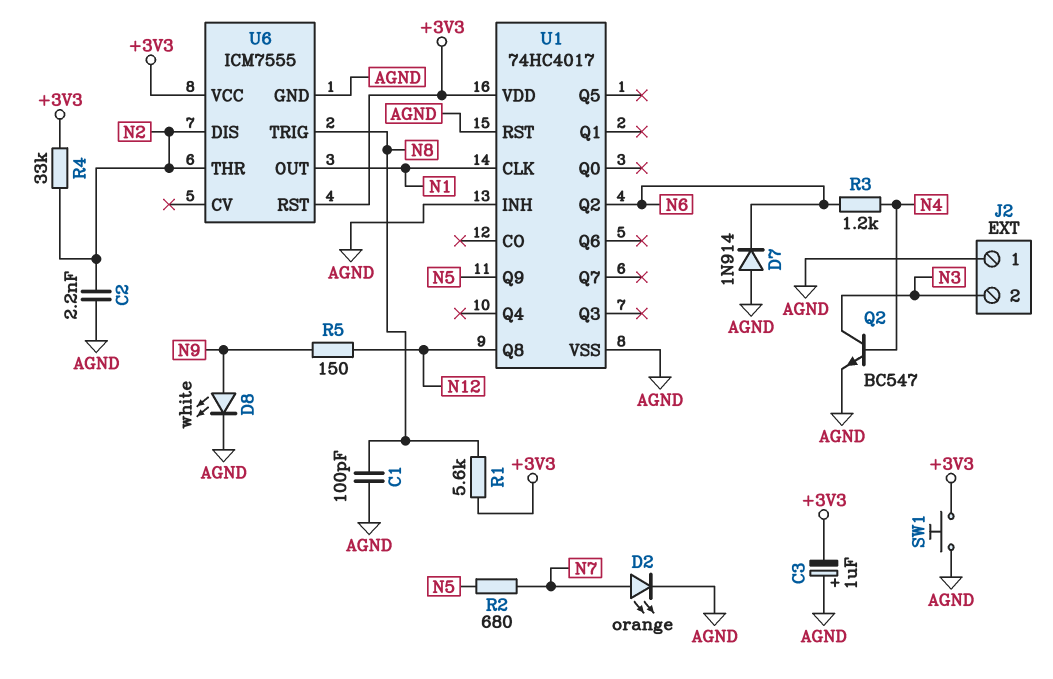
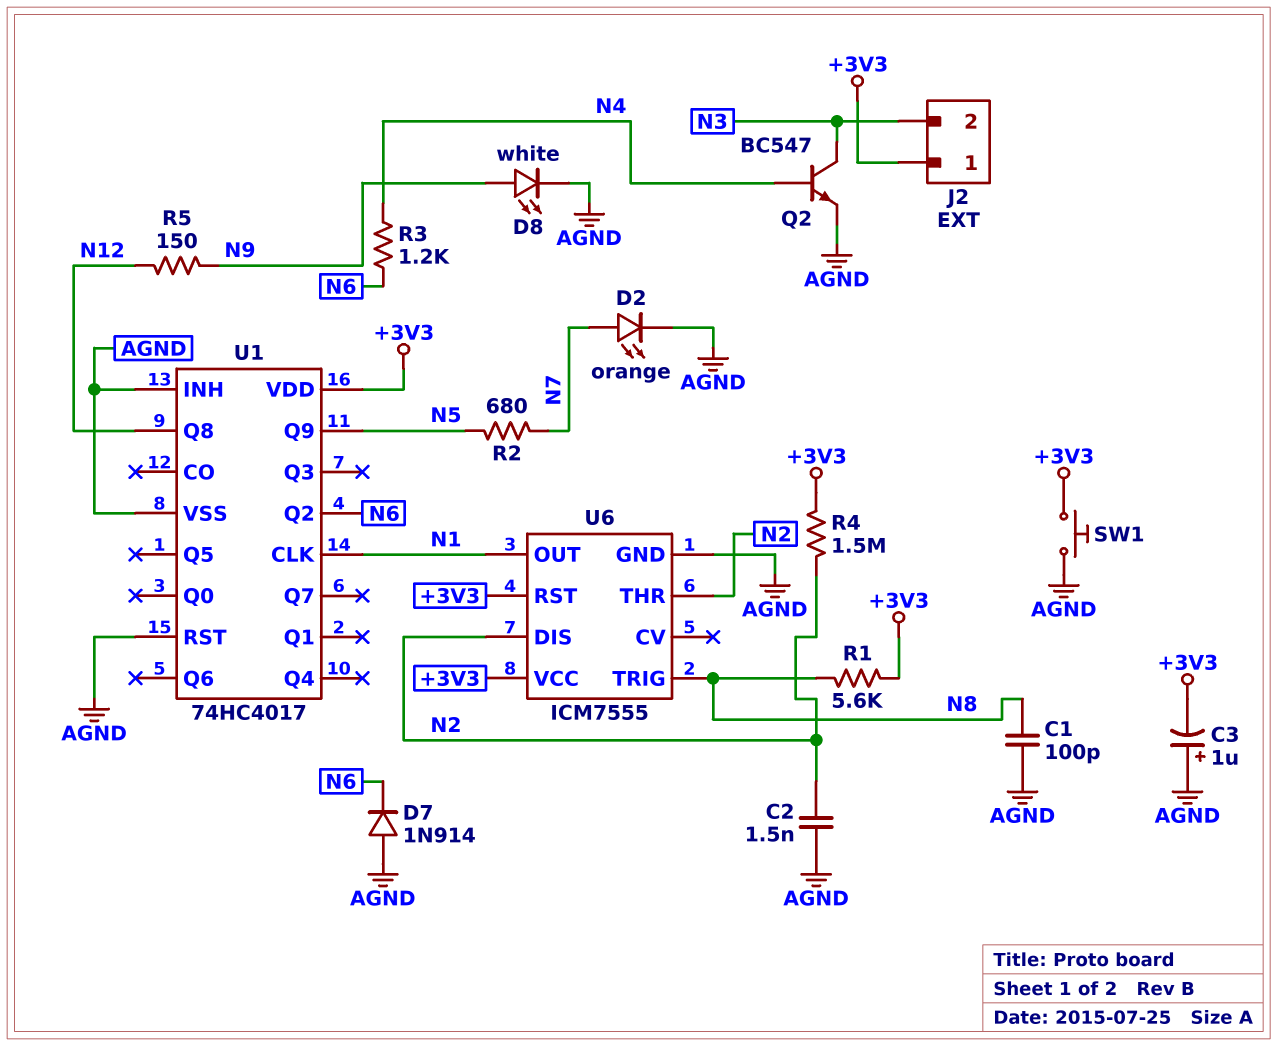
C2: 2.2nF (AGND, N2) -> 1.5nF (AGND, N2)
J2 pin 1: AGND -> +3V3
R4: 33k (+3V3, N2) -> 1.5M (+3V3, N2)

